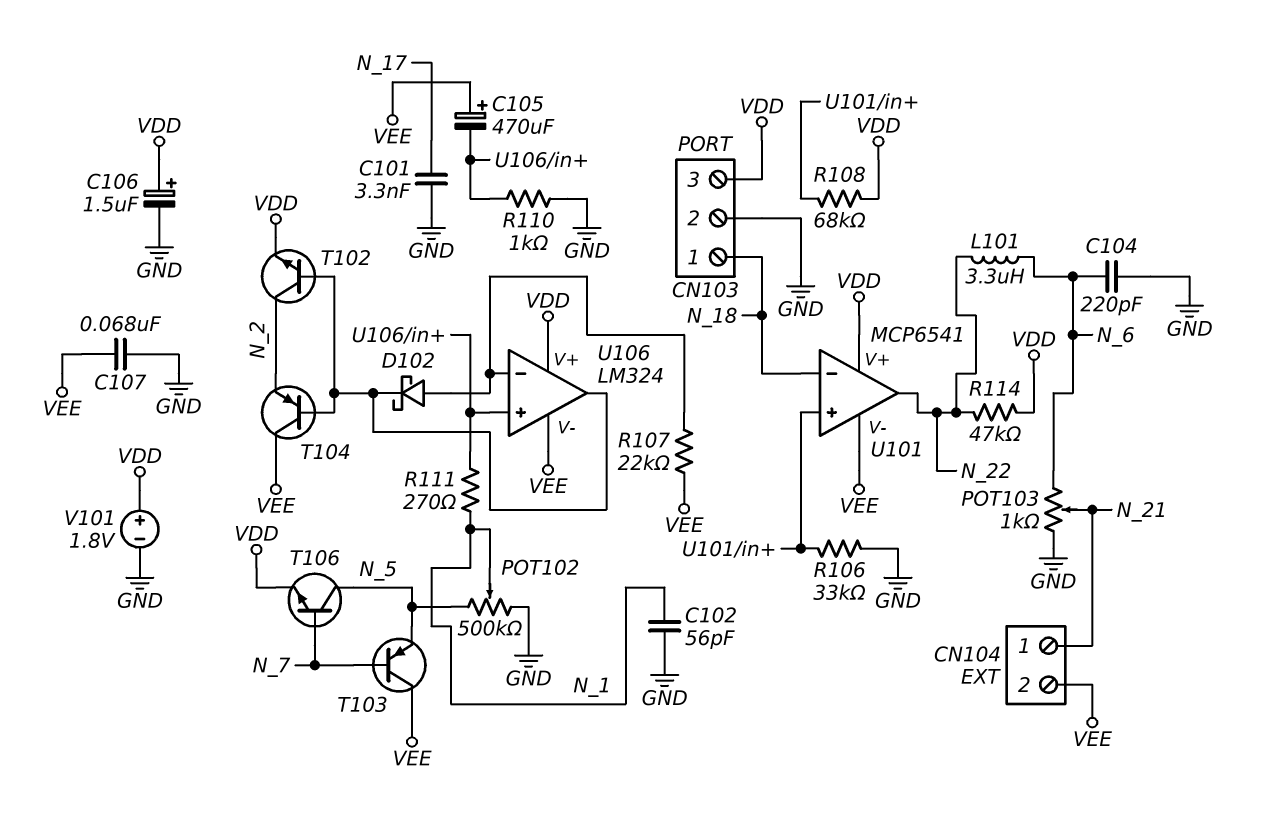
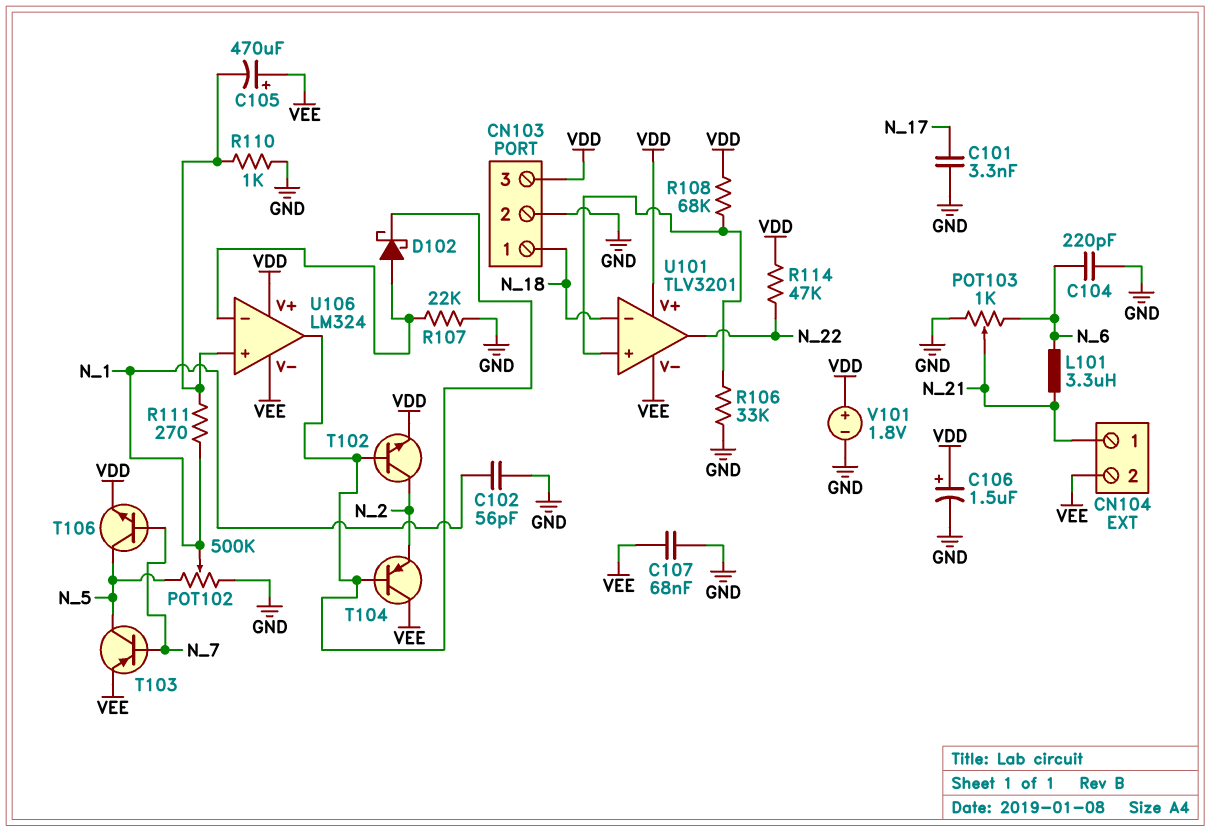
L101: 3.3uH (N_6, N_22) -> 3.3uH (N_6, N_21)
R107: 22k (U106/in-, VEE) -> 22k (GND, U106/in-)
T103: PNP (B N_7, C VEE, E N_5) -> PNP (B N_7, C N_5, E VEE)
U101: MCP6541 -> TLV3201

